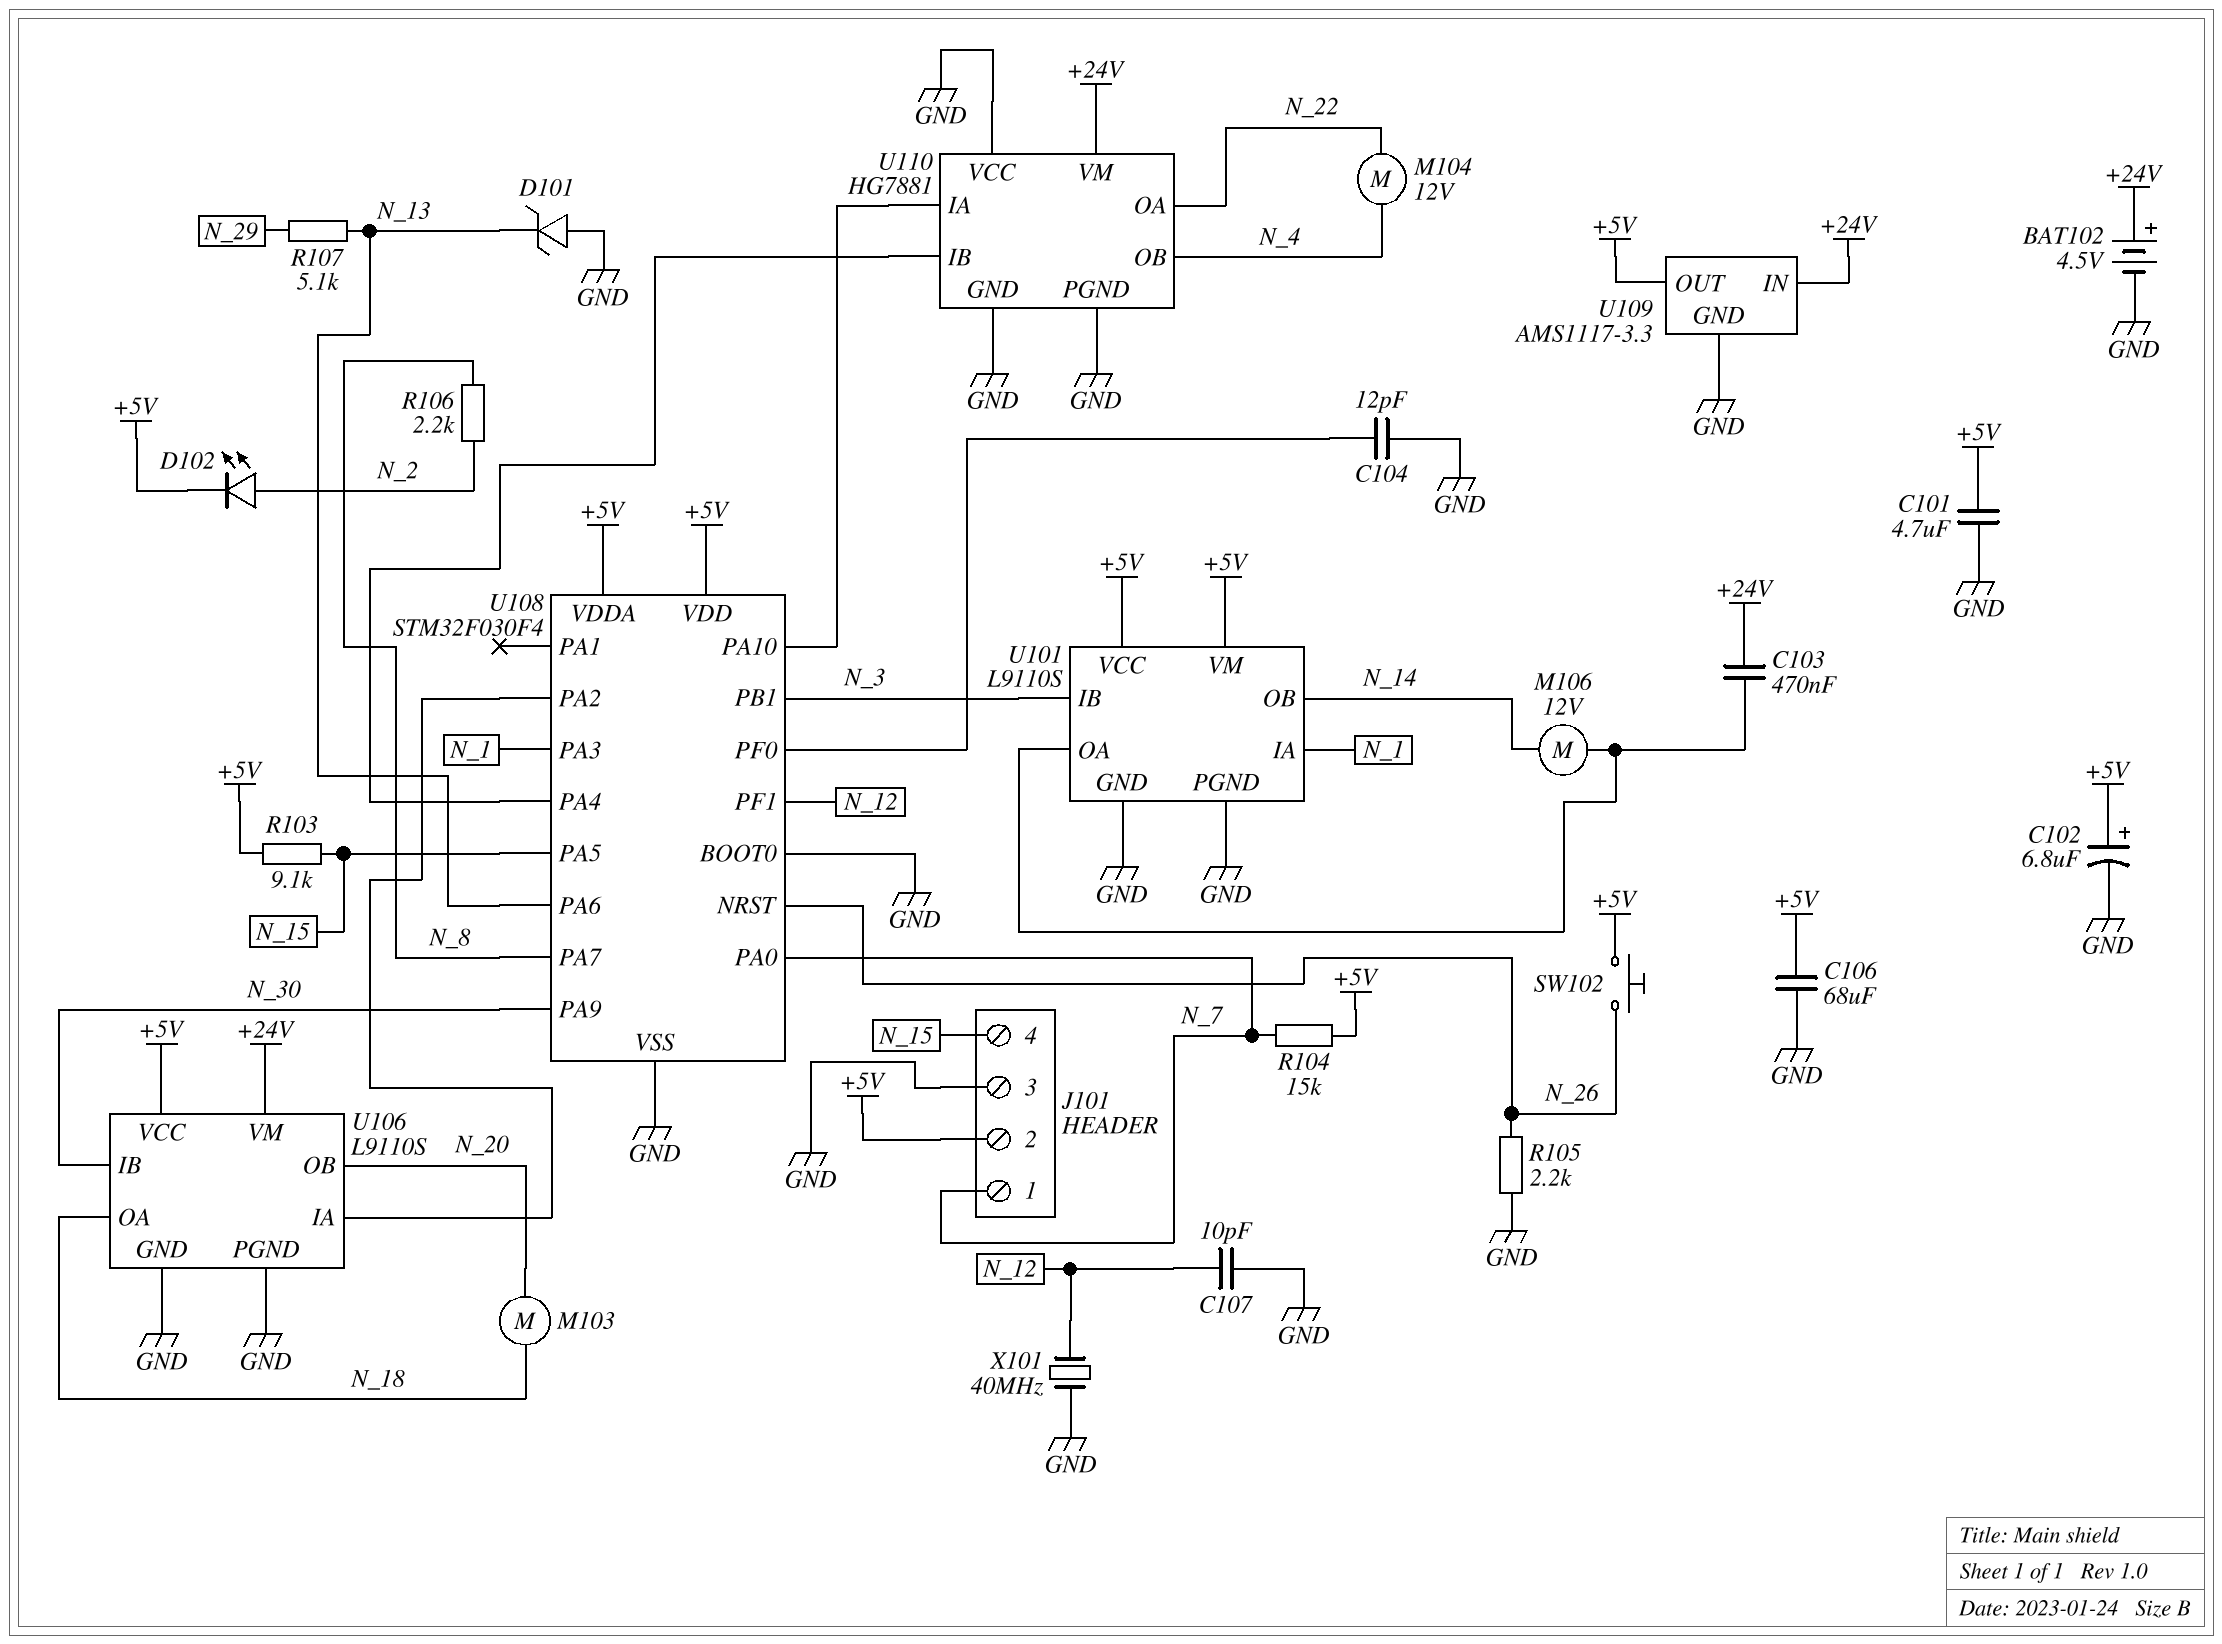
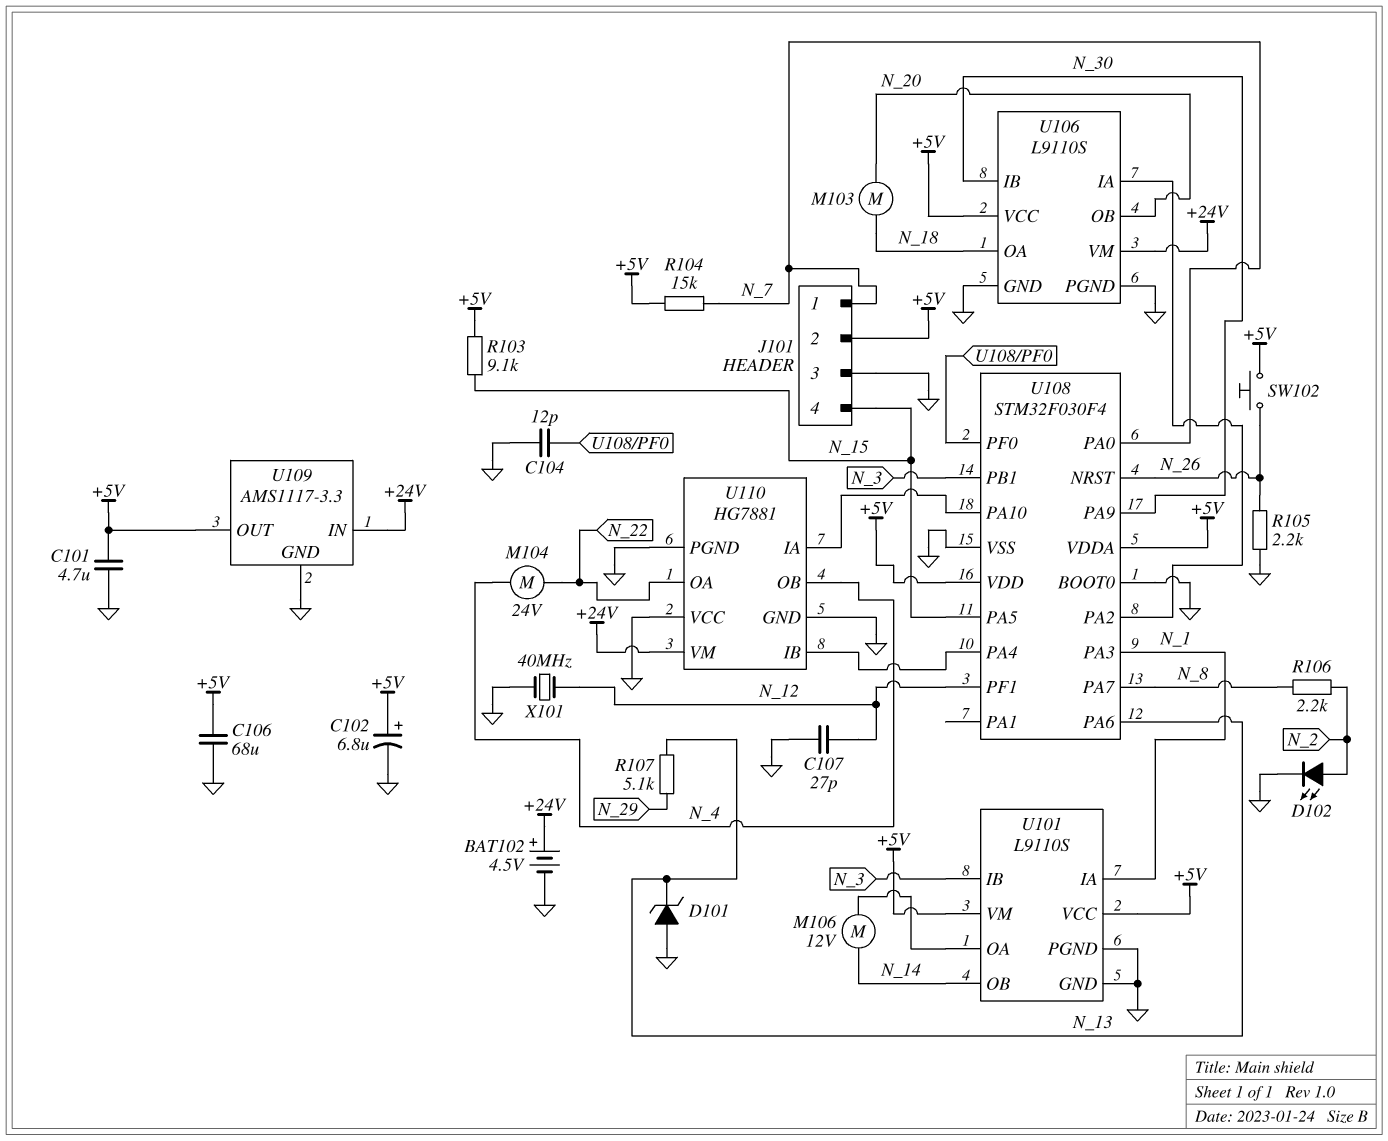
C103: 470nF (+24V, U101/OA) -> none
C107: 10pF (GND, N_12) -> 27pF (GND, N_12)
D102: LED (A N_2, K +5V) -> LED (A N_2, K GND)
M104: motor 12V (N_4, N_22) -> motor 24V (N_4, N_22)

